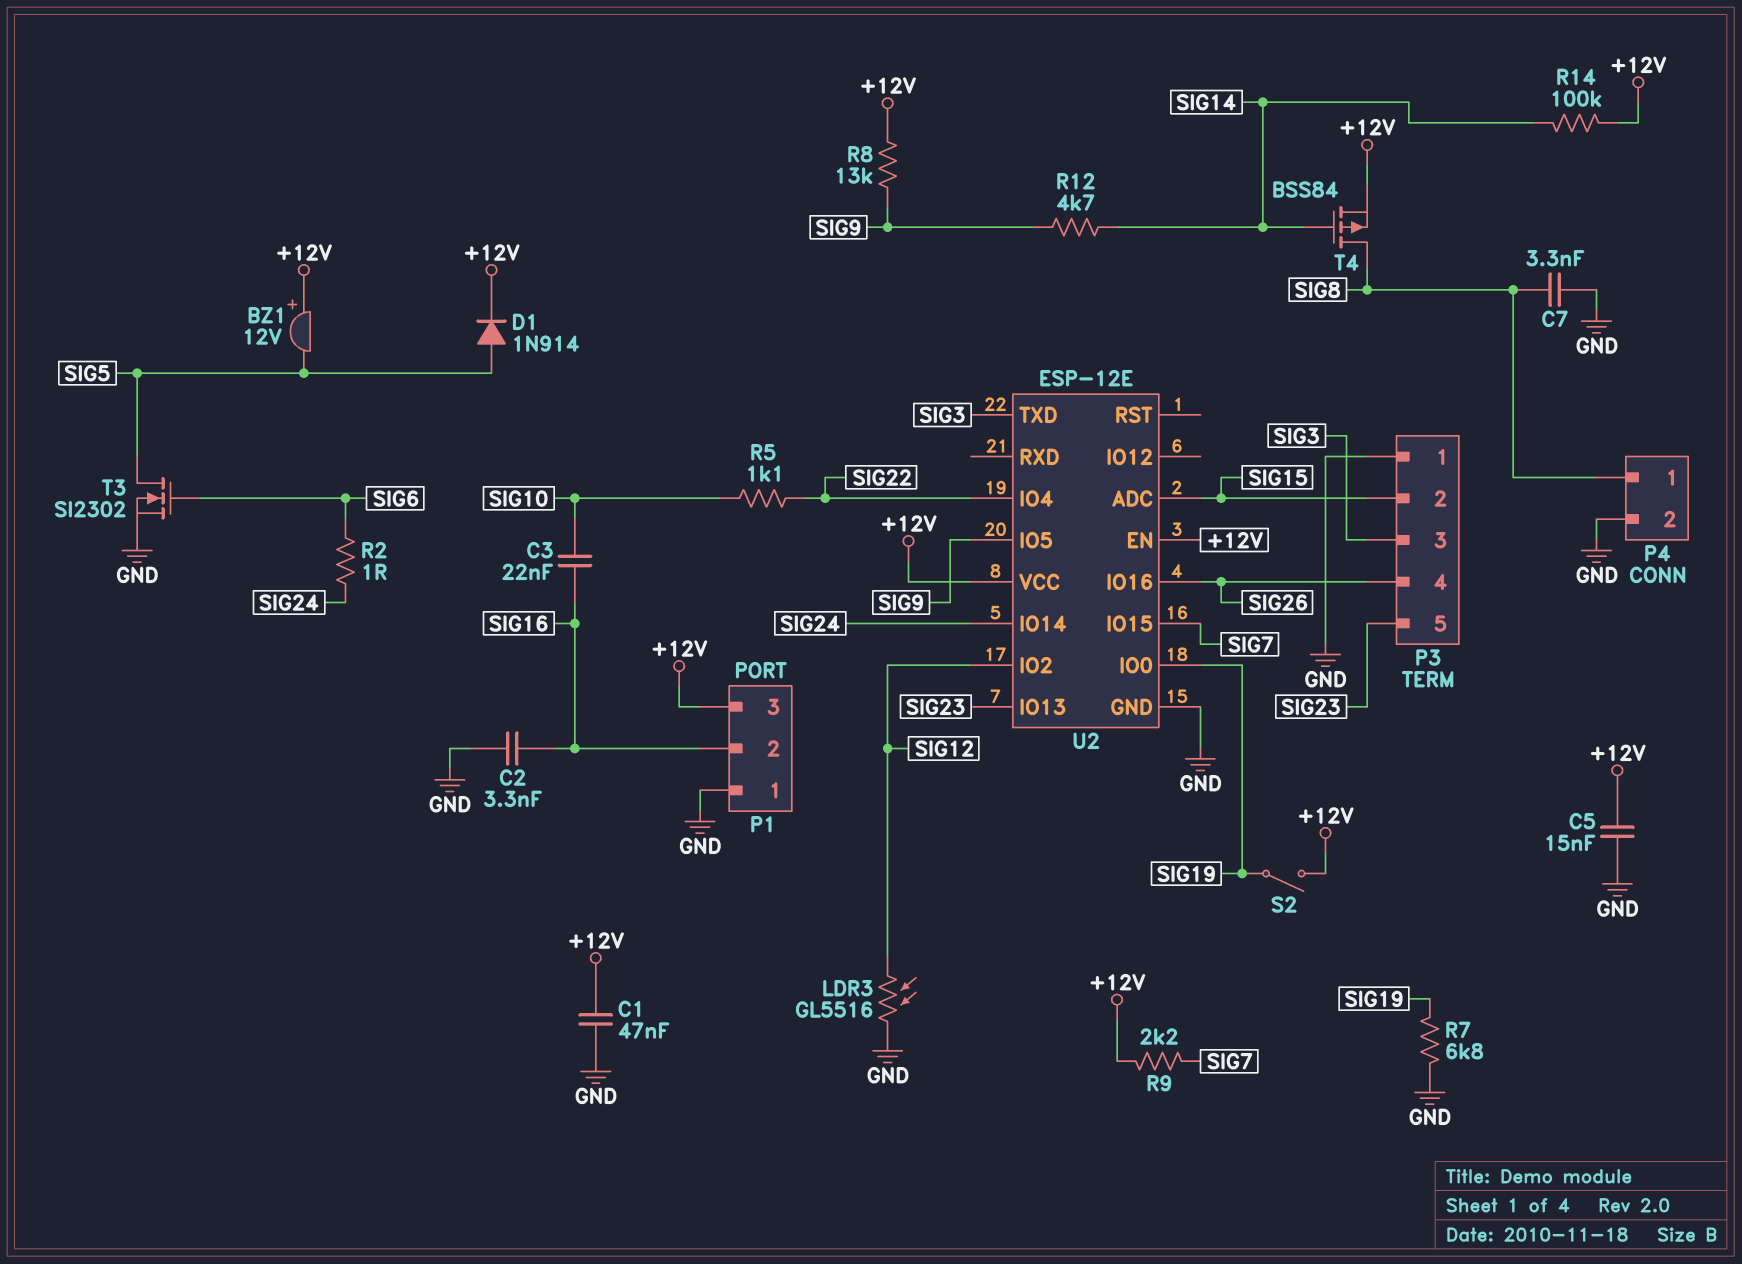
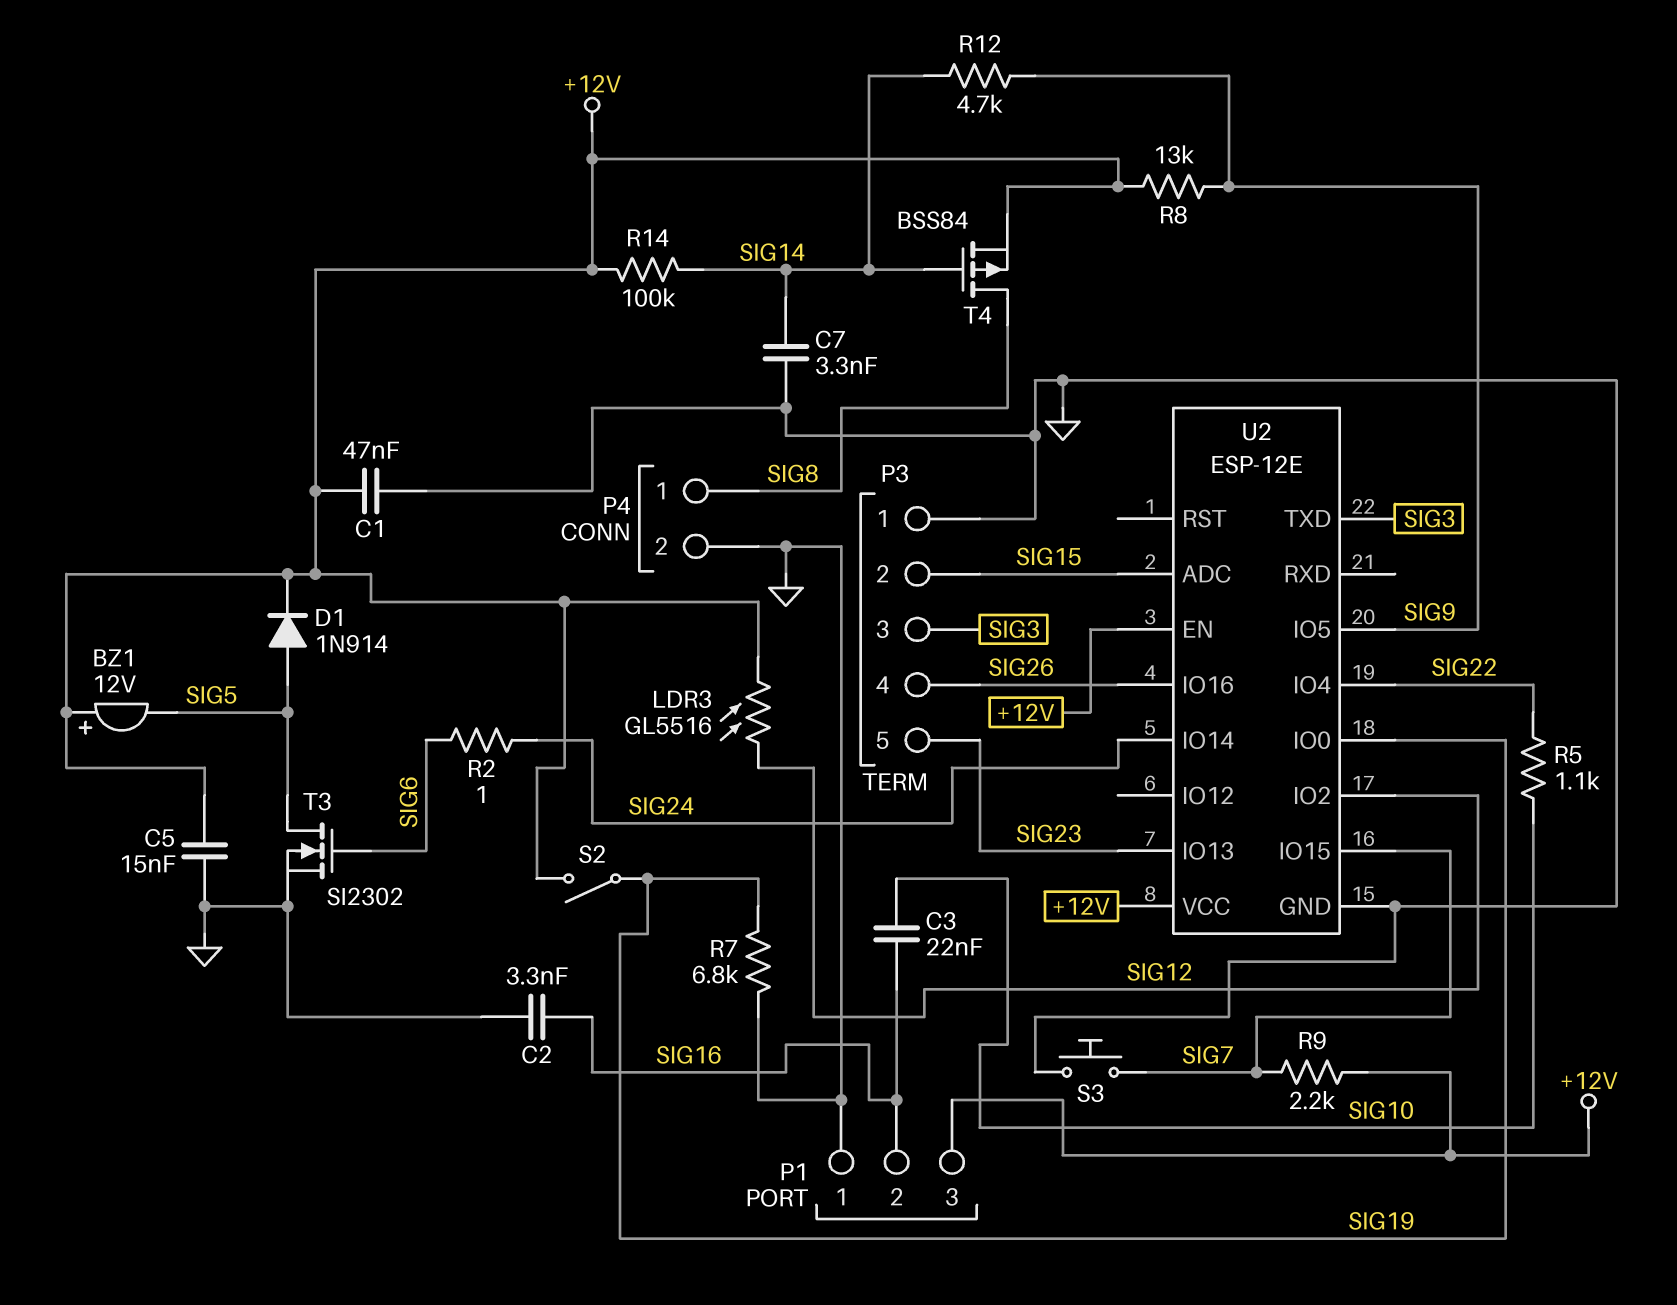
C7: 3.3nF (GND, SIG8) -> 3.3nF (GND, SIG14)
LDR3: GL5516 (GND, SIG12) -> GL5516 (+12V, SIG12)
S3: none -> button (GND, SIG7)

